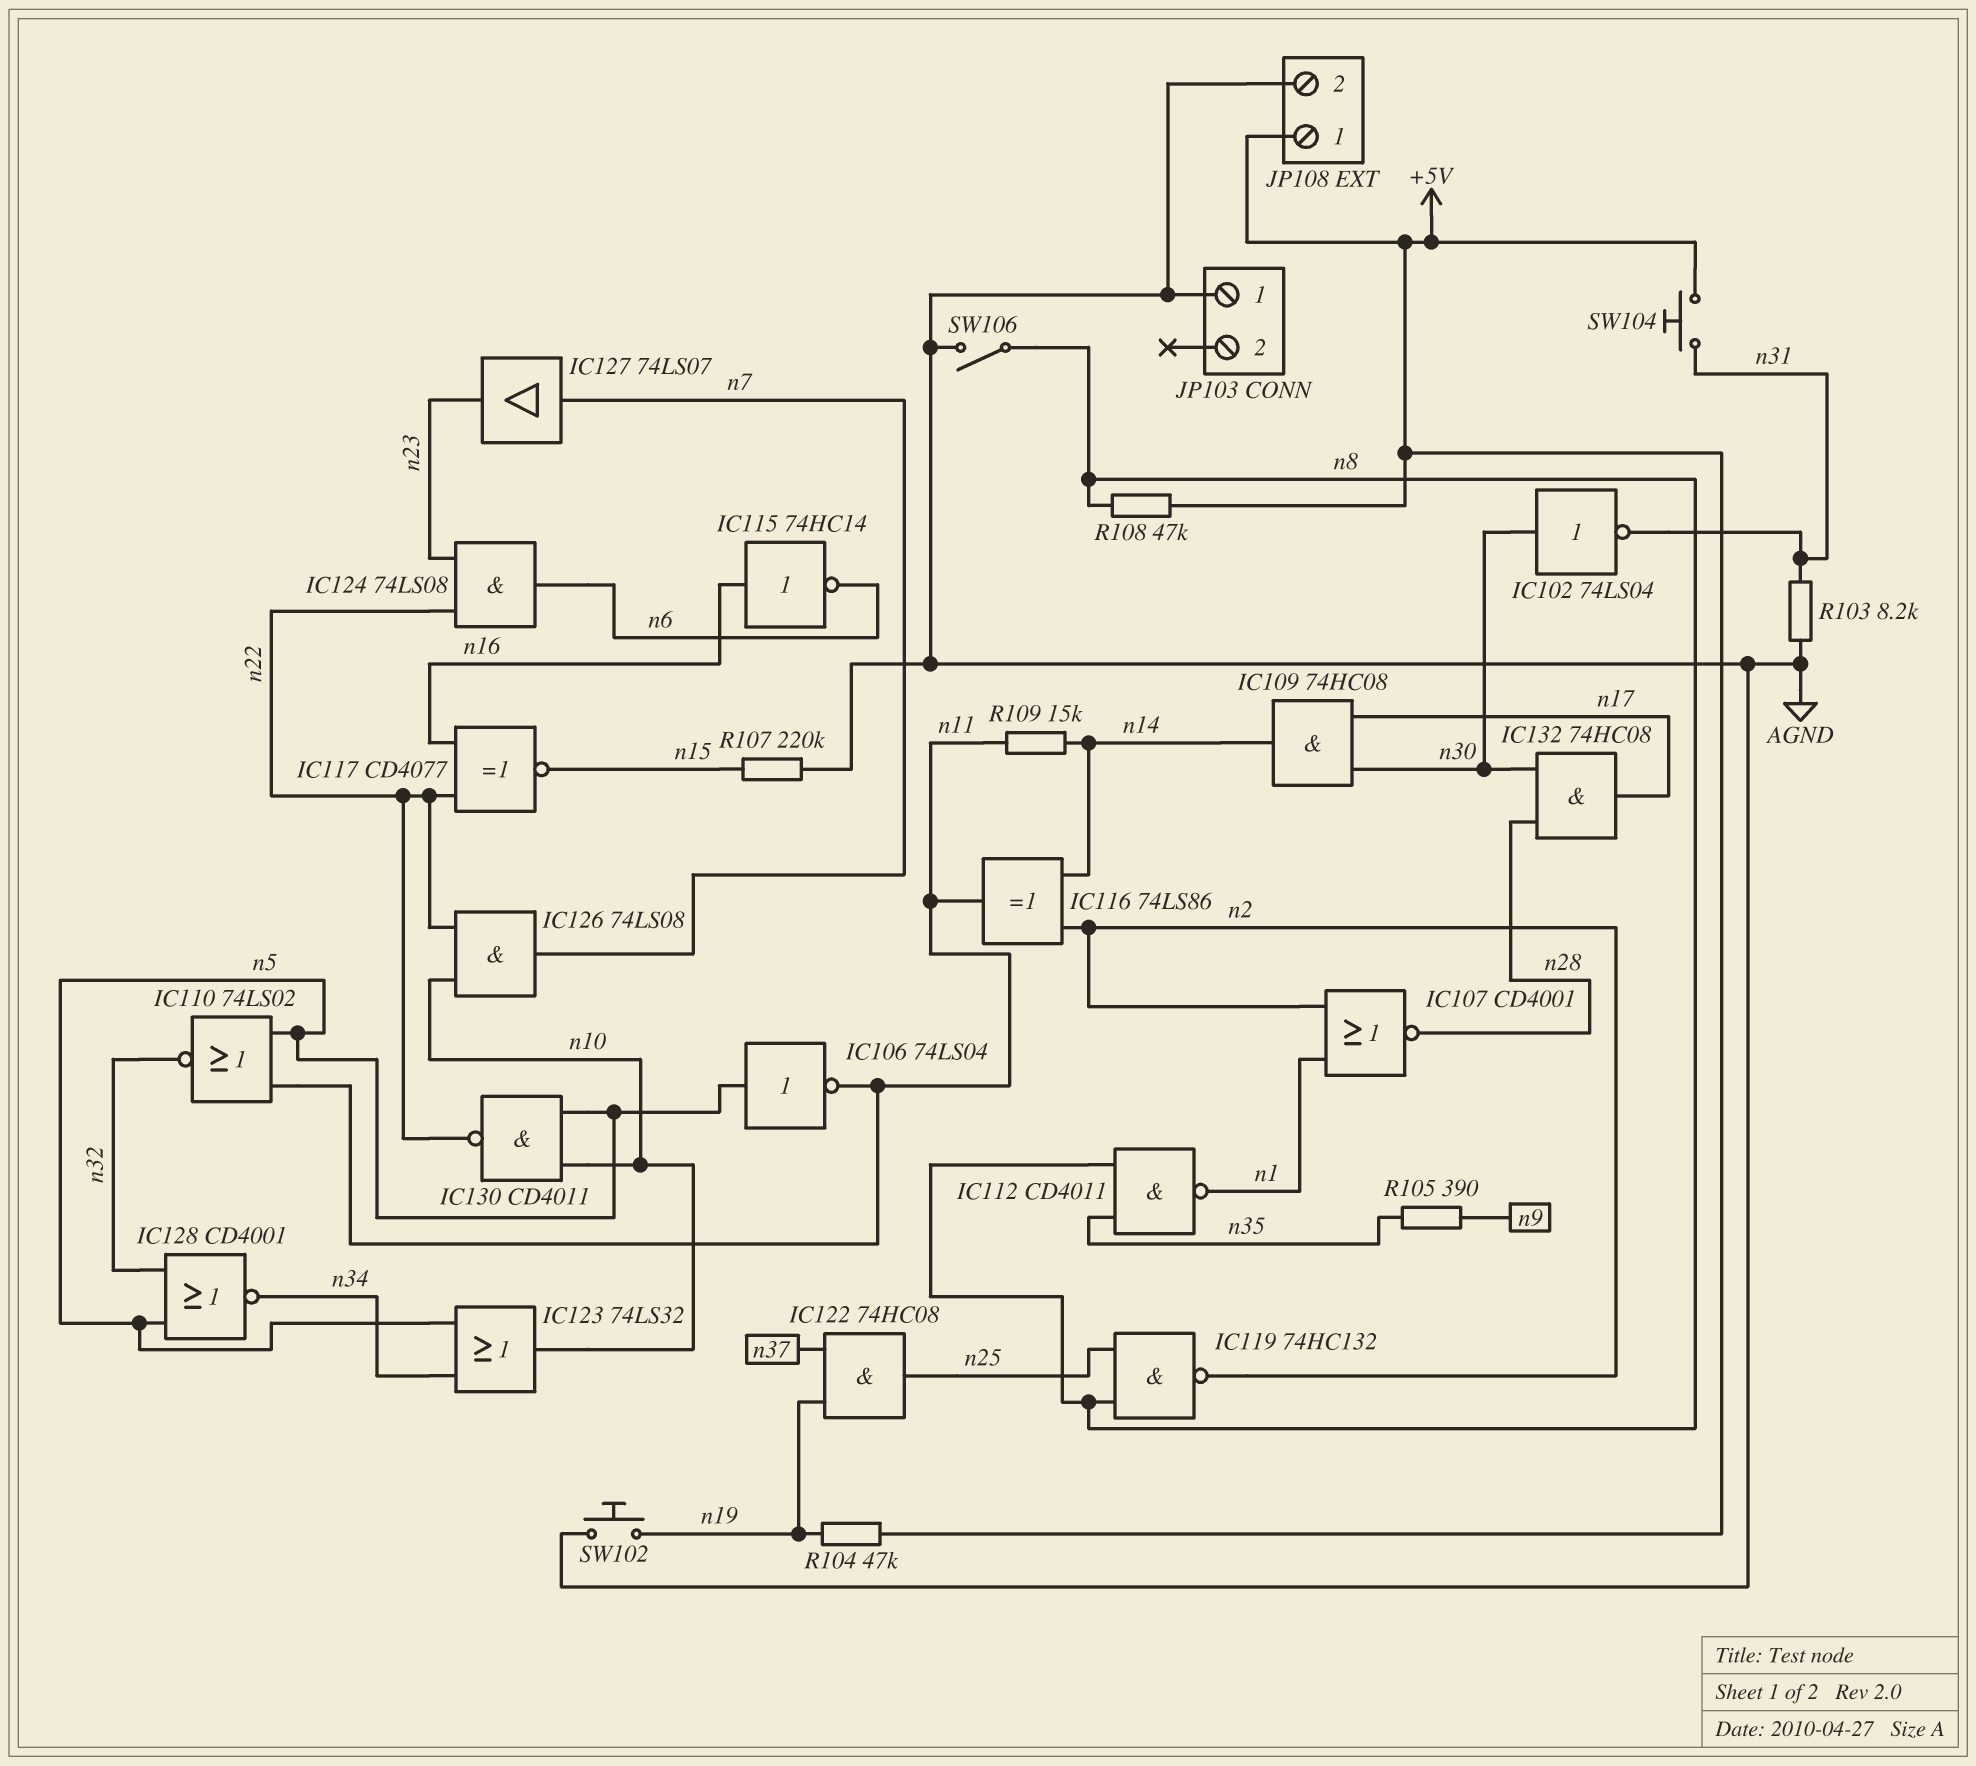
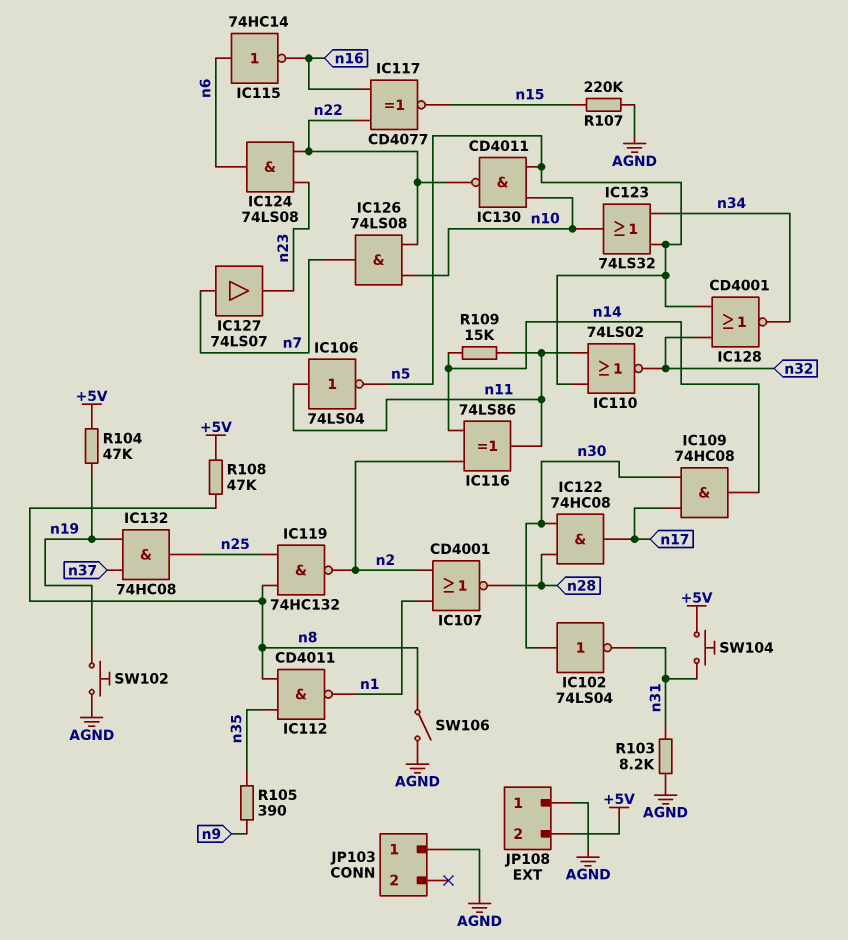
IC106: NOT 74LS04 (in n5, out n11) -> NOT 74LS04 (in n11, out n5)
IC115: NOT 74HC14 (in n16, out n6) -> NOT 74HC14 (in n6, out n16)
IC122: AND 74HC08 (in n19, in n37, out n25) -> AND 74HC08 (in n28, in n30, out n17)
IC132: AND 74HC08 (in n28, in n30, out n17) -> AND 74HC08 (in n19, in n37, out n25)
JP108 pin 1: +5V -> AGND
JP108 pin 2: AGND -> +5V

